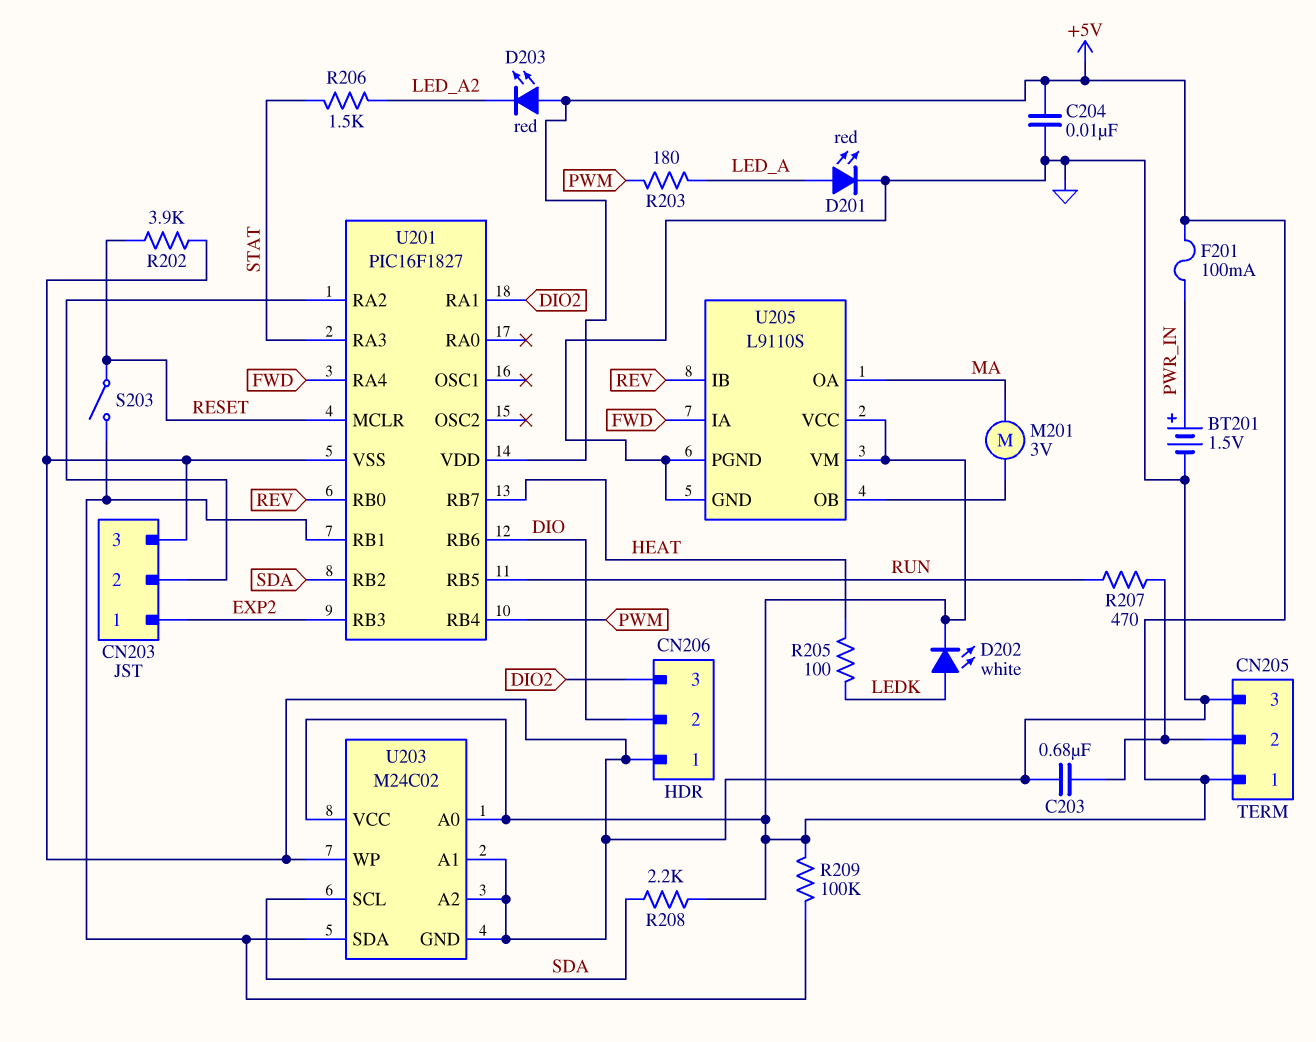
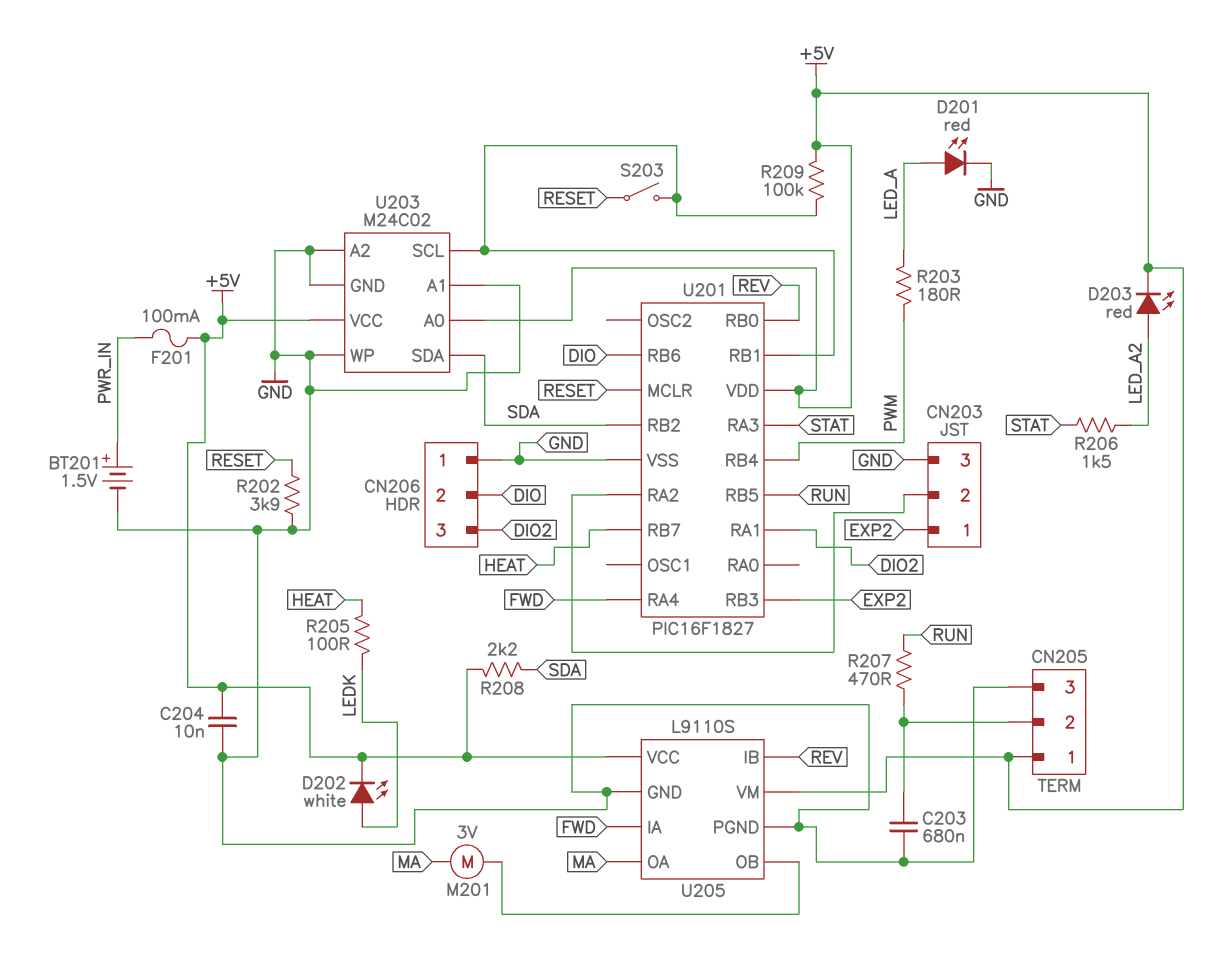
D203: LED red (A +5V, K LED_A2) -> LED red (A LED_A2, K +5V)
U203 pin SCL: SDA -> U201/RB1
U203 pin SDA: U201/RB1 -> SDA

